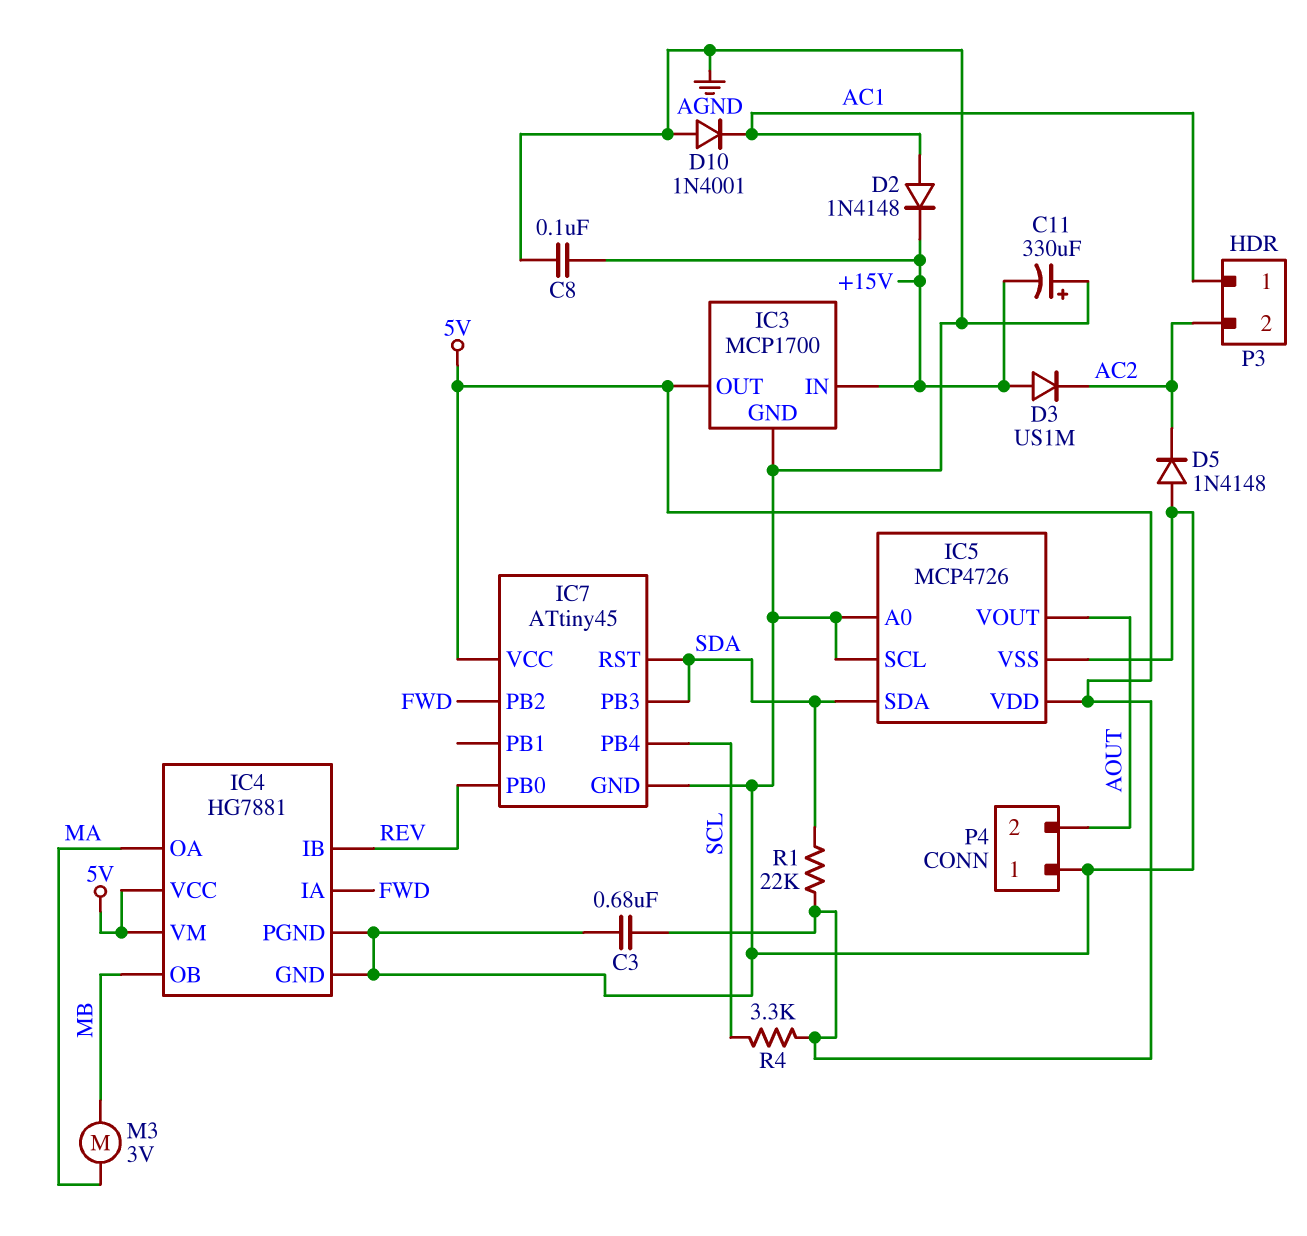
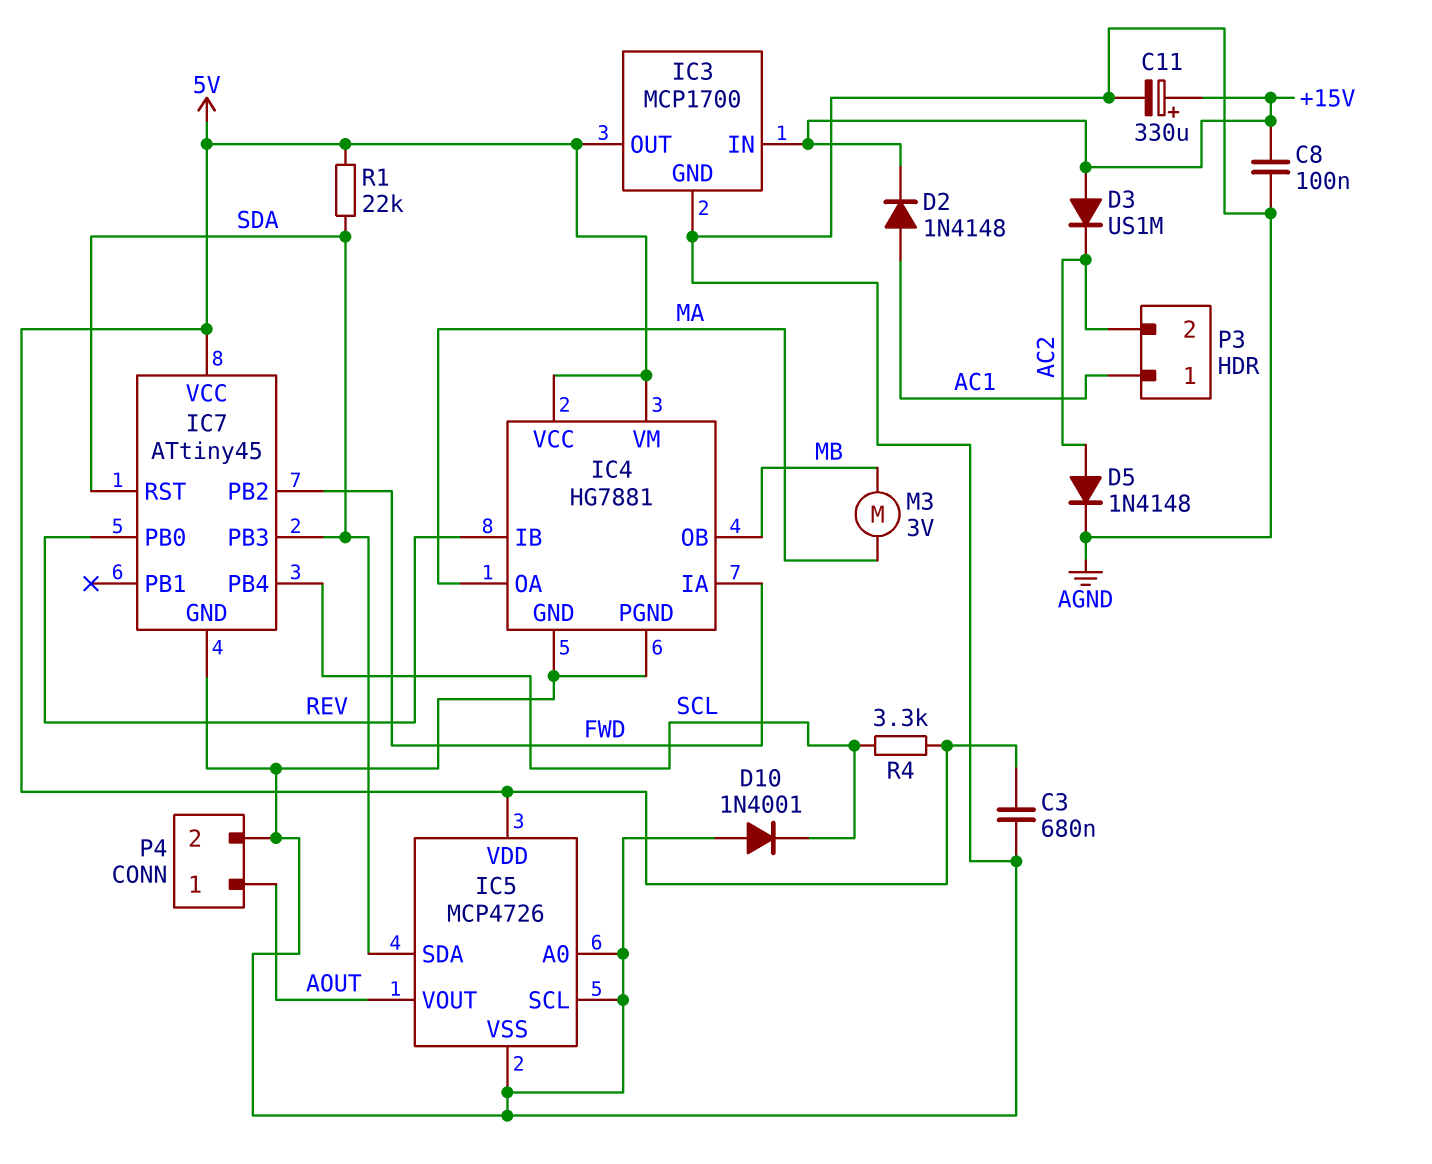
C11: 330uF (plus AGND, minus +15V) -> 330uF (plus +15V, minus AGND)
D5: diode 1N4148 (A AGND, K AC2) -> diode 1N4148 (A AC2, K AGND)
D10: diode 1N4001 (A AGND, K AC1) -> diode 1N4001 (A AGND, K SCL)
P4 pin 1: AGND -> AOUT
P4 pin 2: AOUT -> AGND

